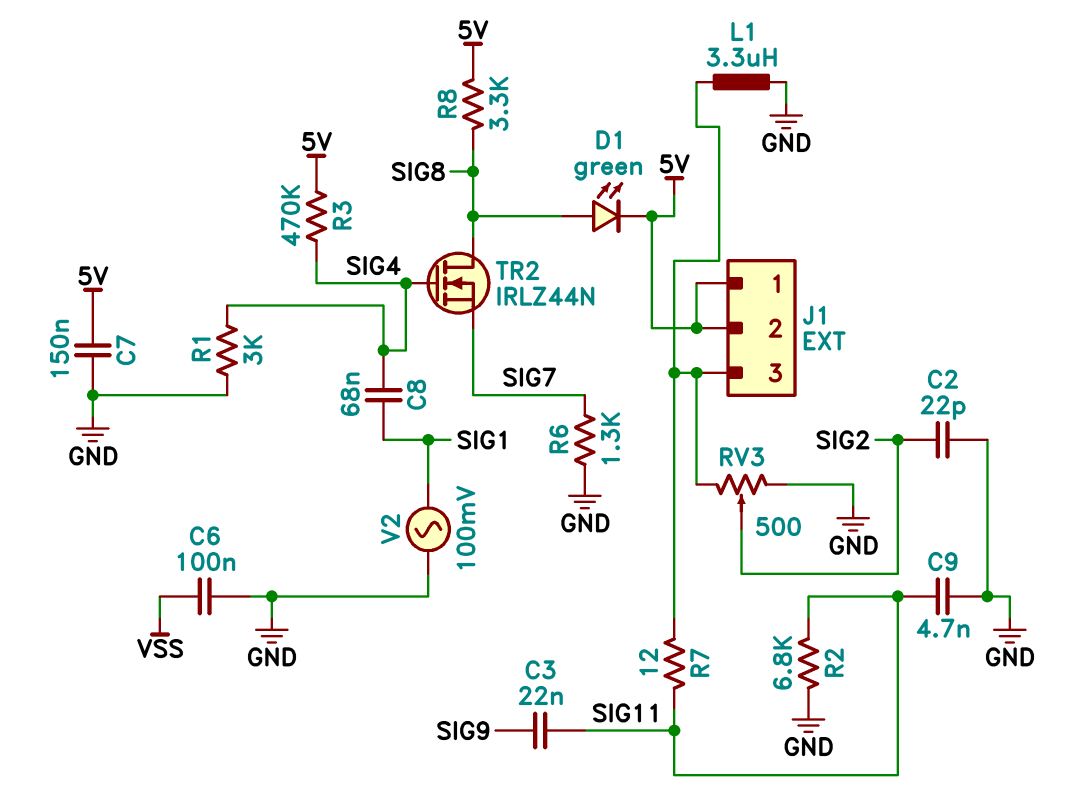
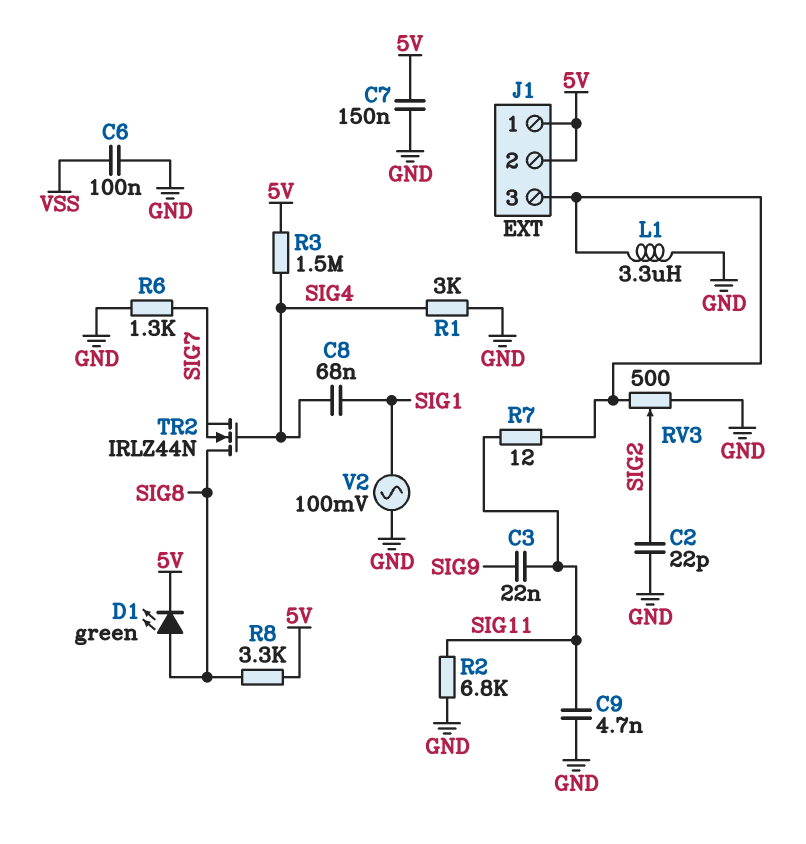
R3: 470k (5V, SIG4) -> 1.5M (5V, SIG4)

